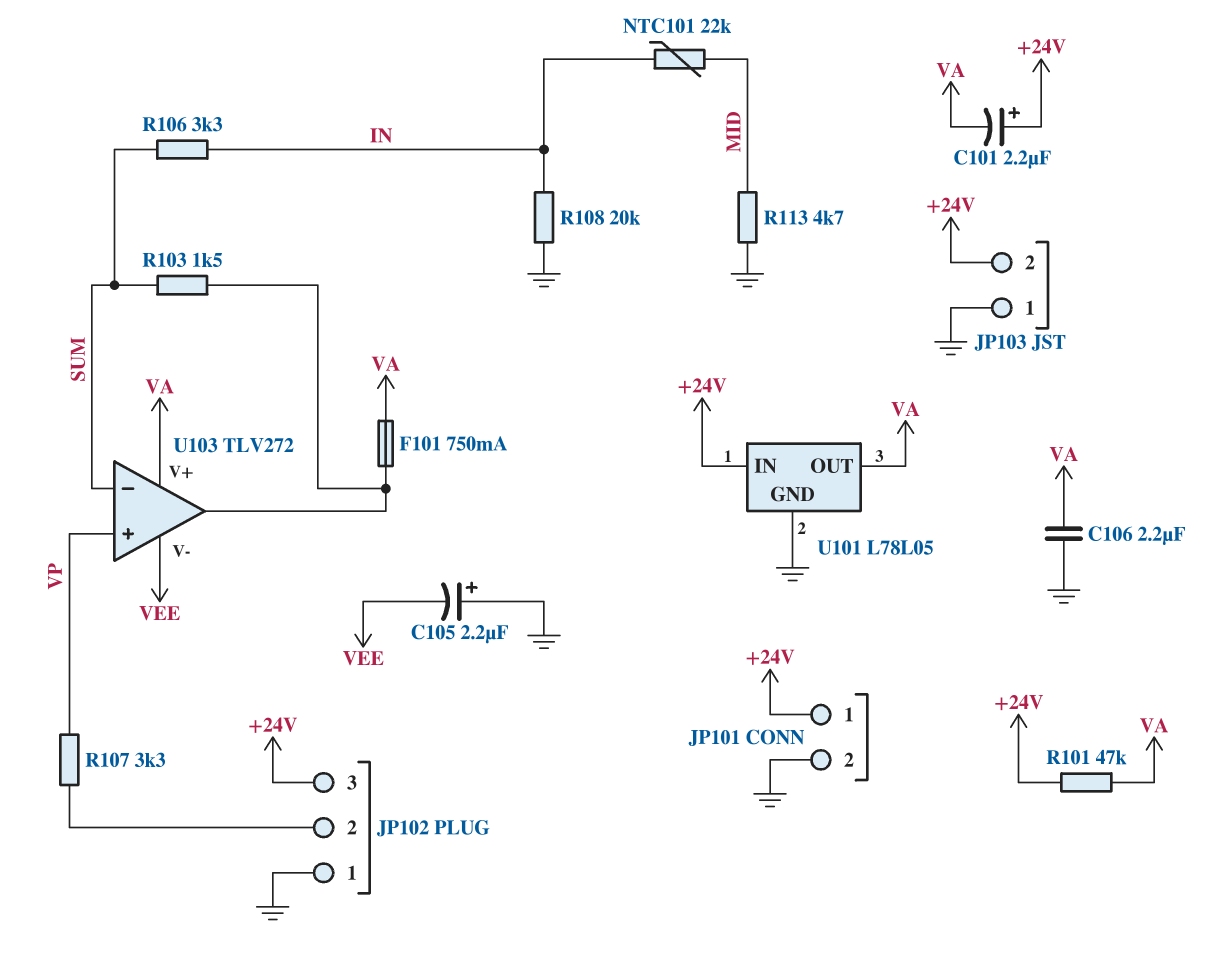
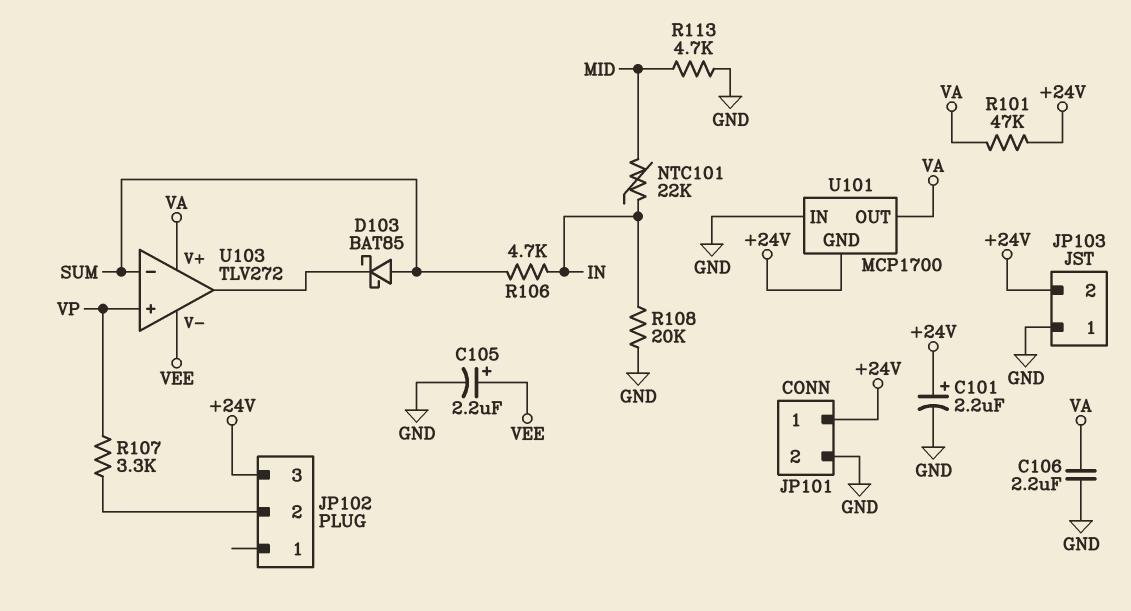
C101: 2.2uF (plus +24V, minus VA) -> 2.2uF (plus +24V, minus GND)
C105: 2.2uF (plus GND, minus VEE) -> 2.2uF (plus VEE, minus GND)
D103: none -> schottky BAT85 (A SUM, K U103/out)
F101: 750mA (U103/out, VA) -> none
JP102 pin 1: GND -> none
R103: 1.5k (SUM, U103/out) -> none
R106: 3.3k (IN, SUM) -> 4.7k (IN, SUM)
U101: L78L05 -> MCP1700
U101 pin GND: GND -> +24V
U101 pin IN: +24V -> GND

